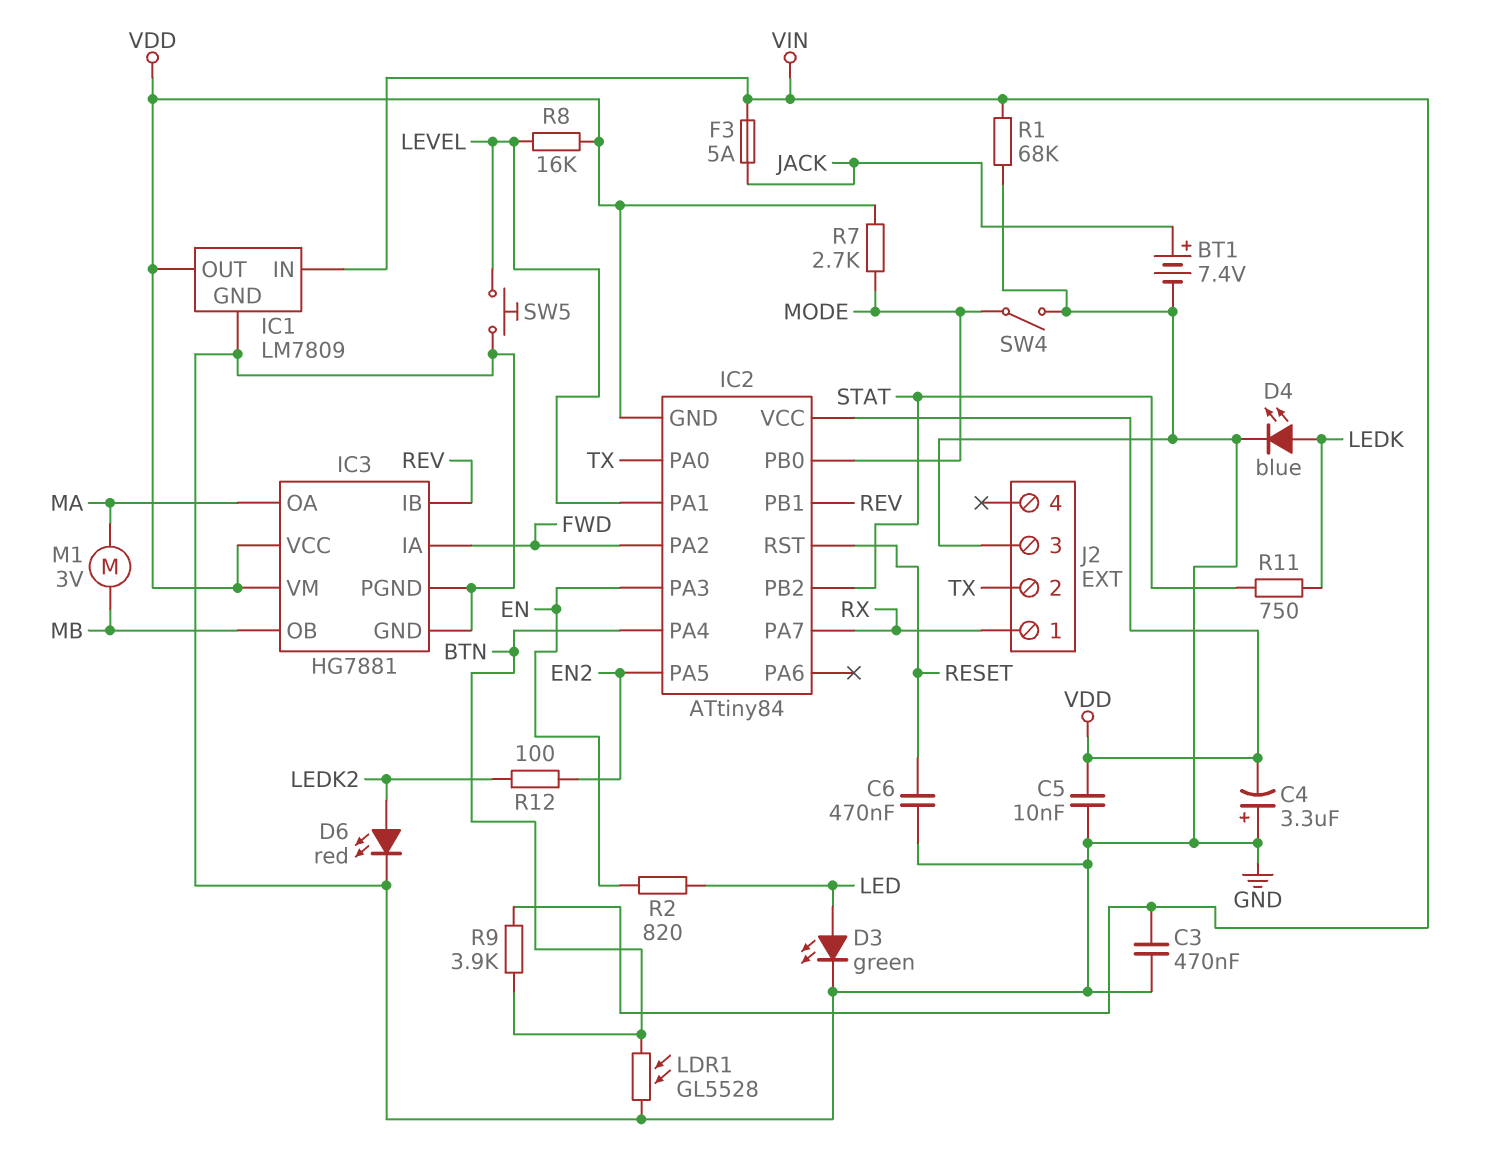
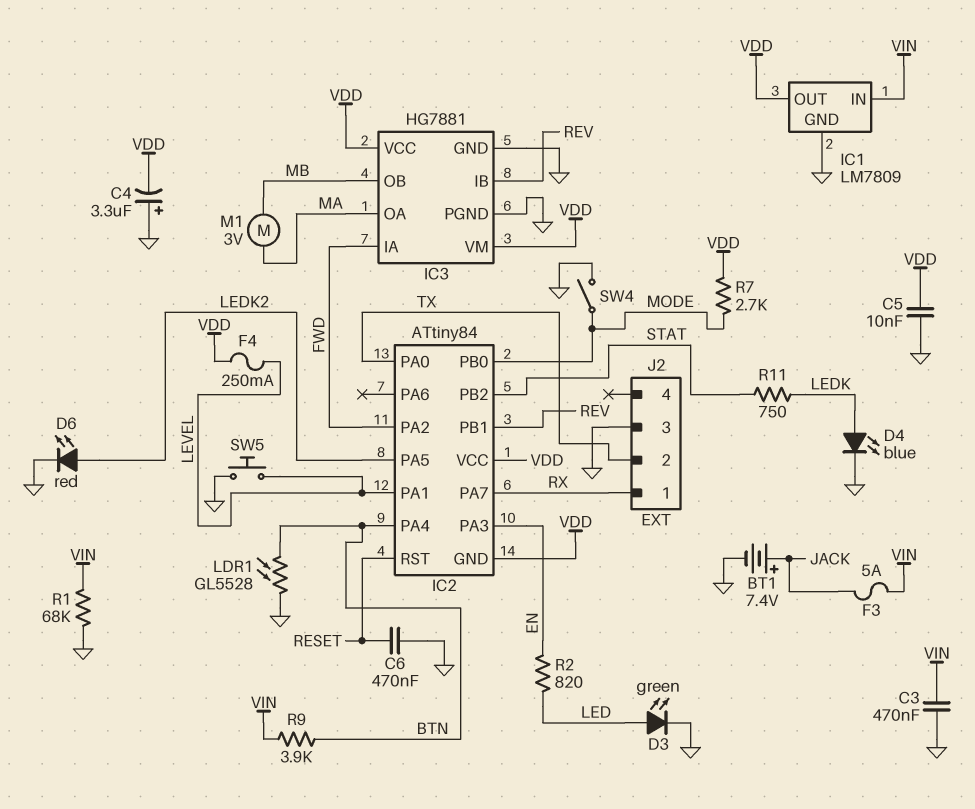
F4: none -> 250mA (LEVEL, VDD)
IC2 pin PA5: EN2 -> LEDK2
R8: 16k (LEVEL, VDD) -> none
R12: 100 (EN2, LEDK2) -> none

